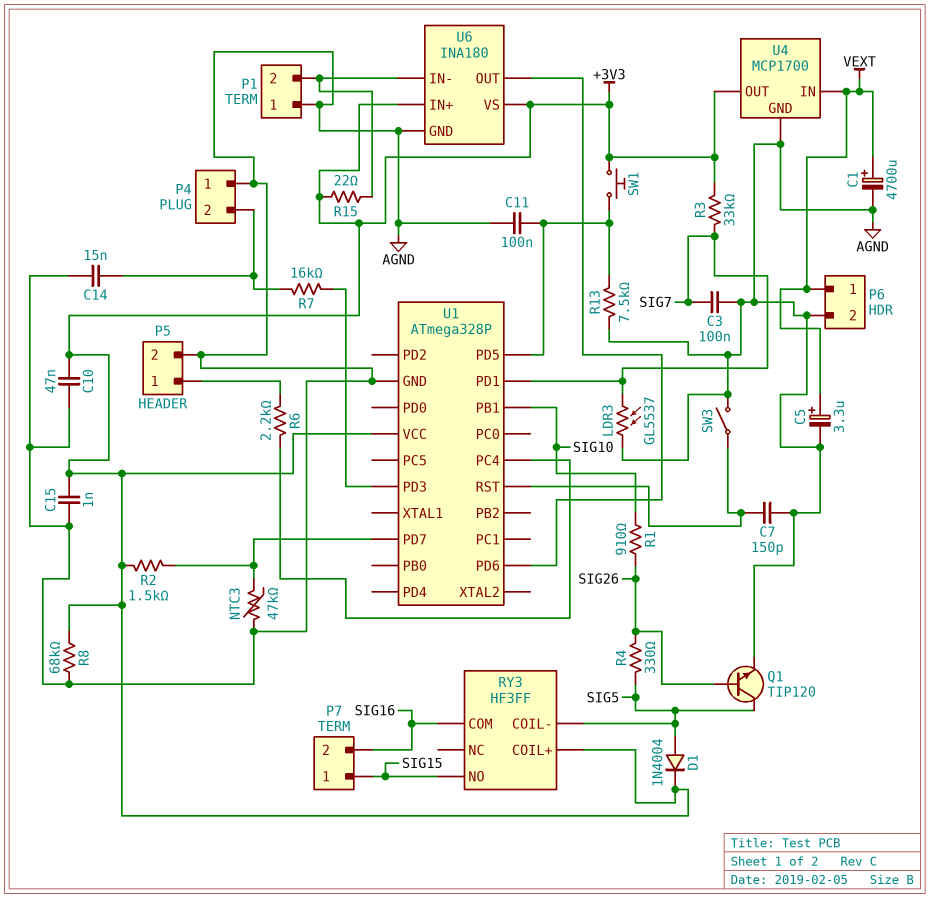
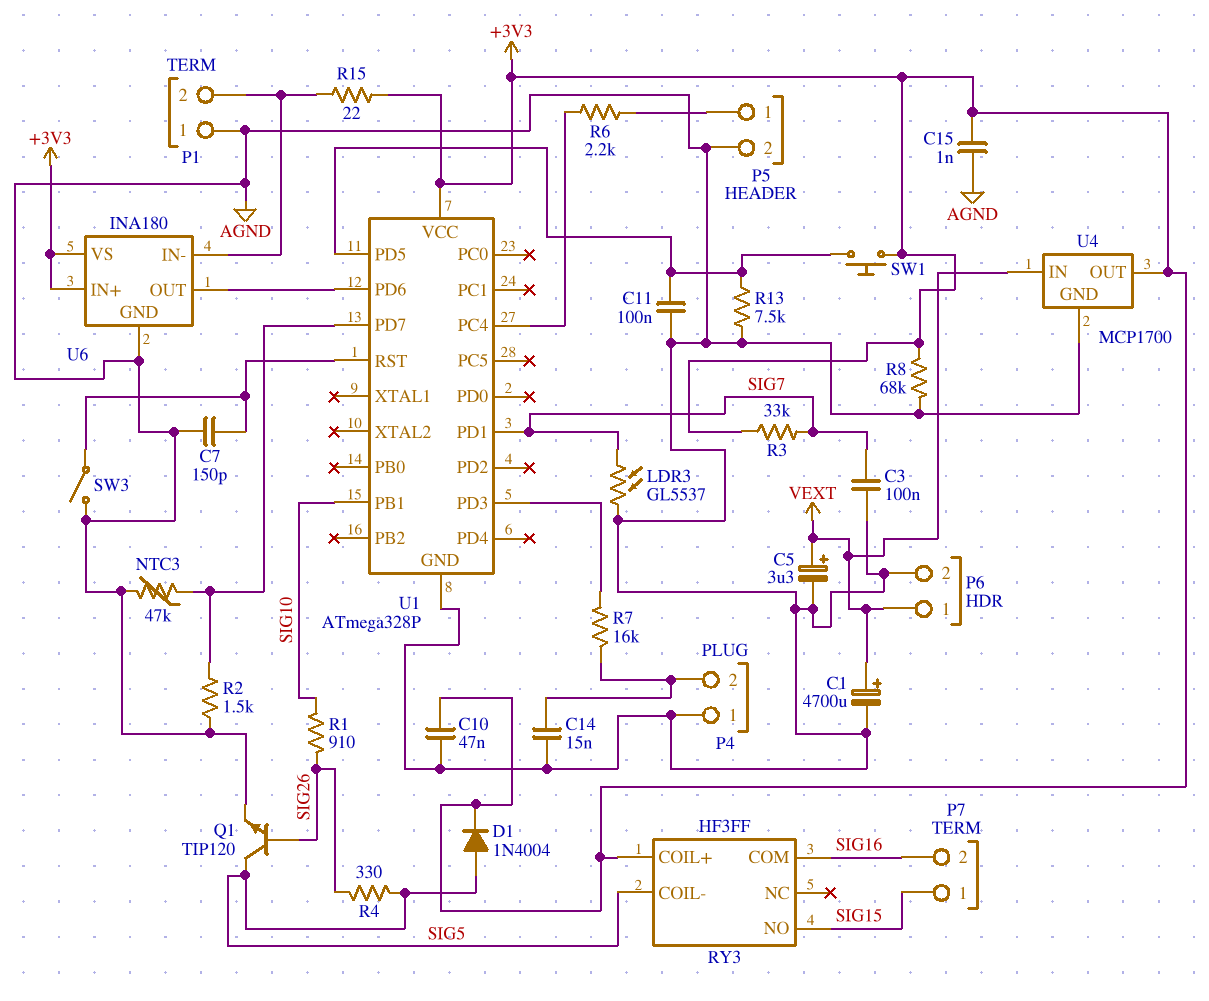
R2: 1.5k (+3V3, U1/PD7) -> 1.5k (AGND, U1/PD7)

